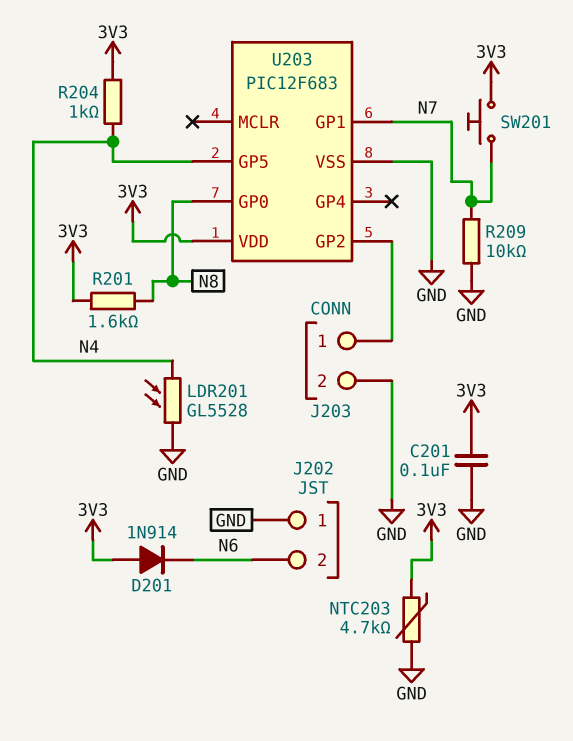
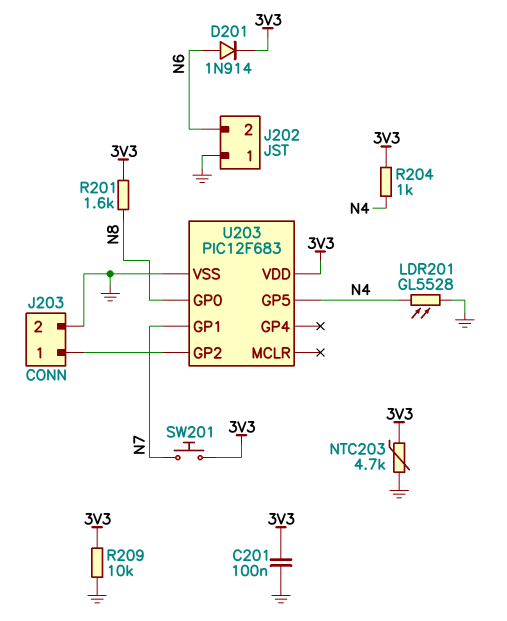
D201: diode 1N914 (A 3V3, K N6) -> diode 1N914 (A N6, K 3V3)
R209: 10k (GND, N7) -> 10k (3V3, GND)

